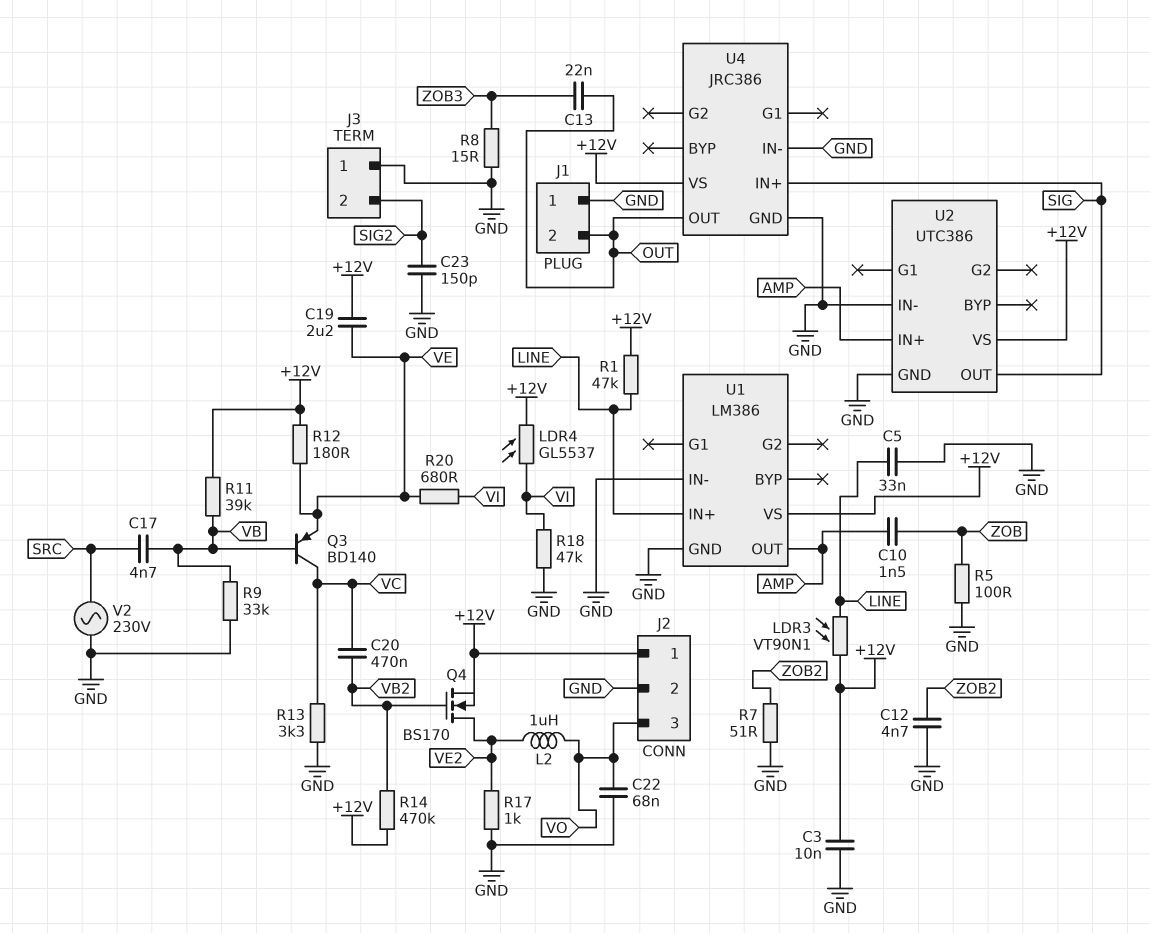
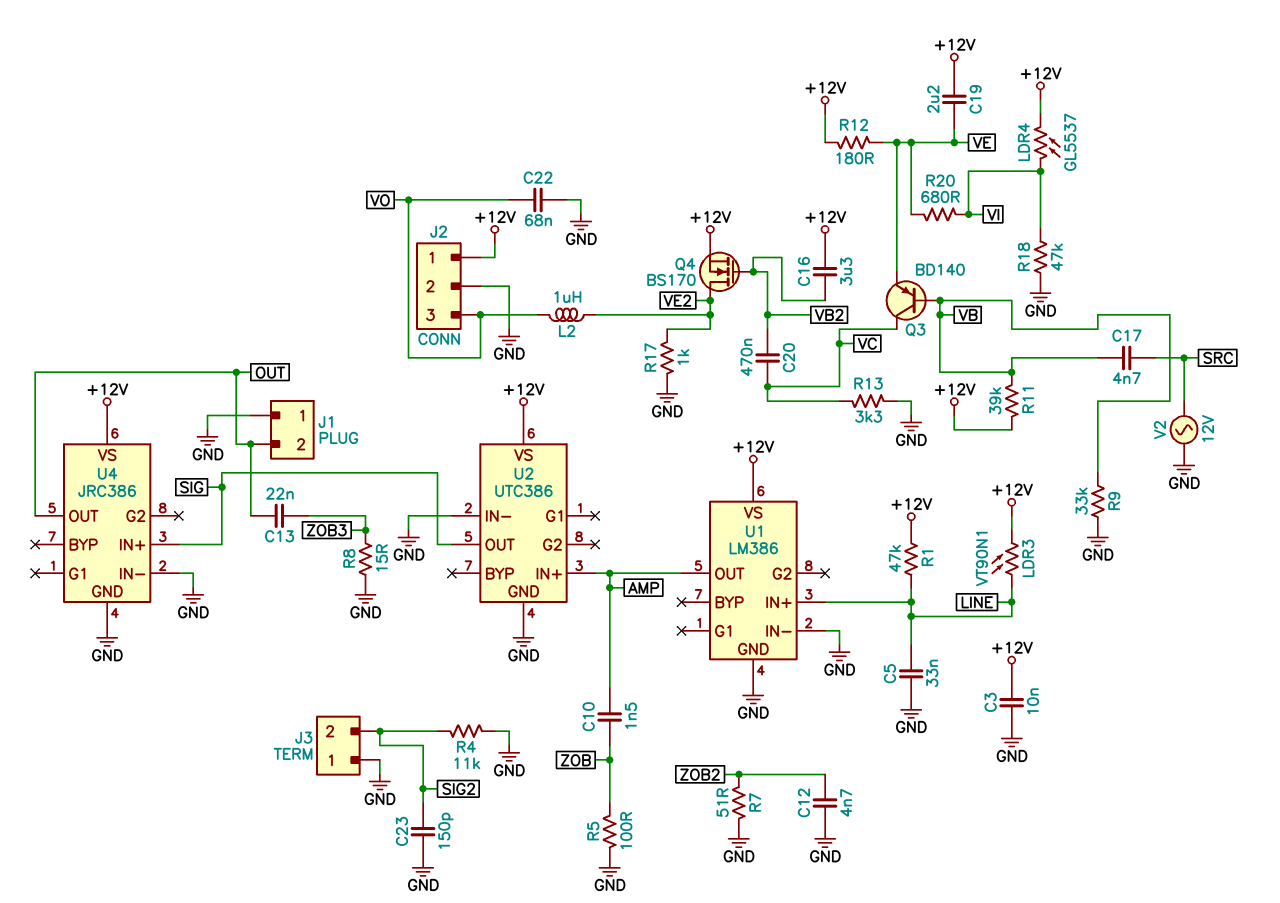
C16: none -> 3.3uF (+12V, VB2)
R4: none -> 11k (GND, SIG2)
R14: 470k (+12V, VB2) -> none
V2: AC 230V (GND, SRC) -> AC 12V (GND, SRC)

